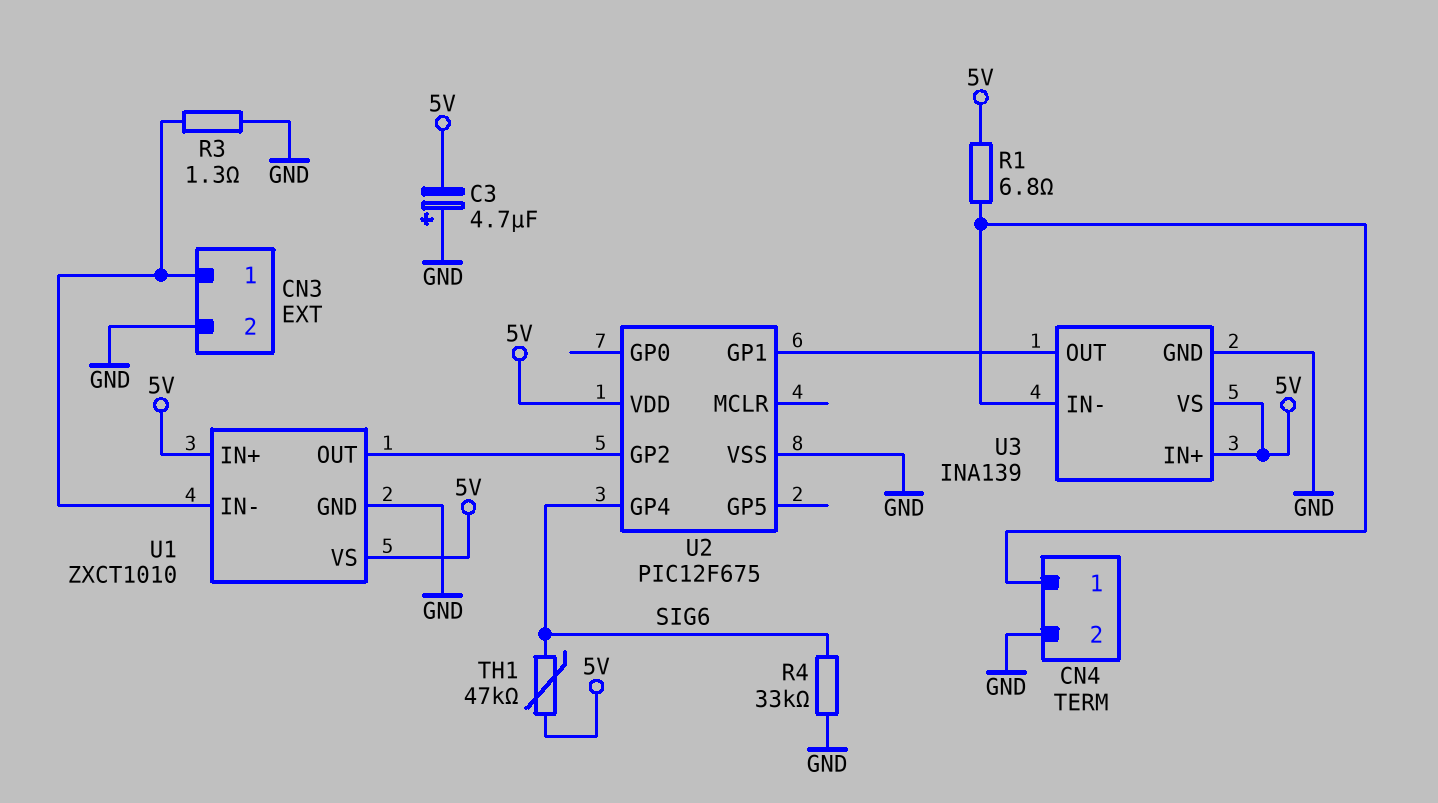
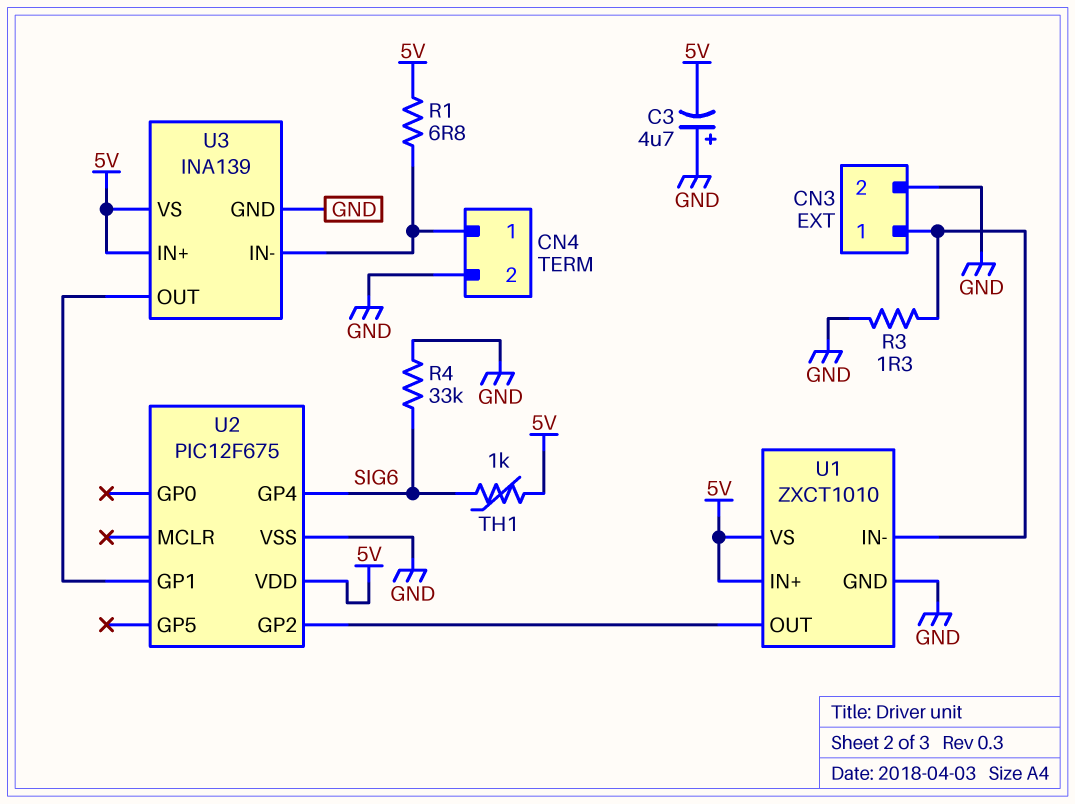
TH1: 47k (5V, SIG6) -> 1k (5V, SIG6)

